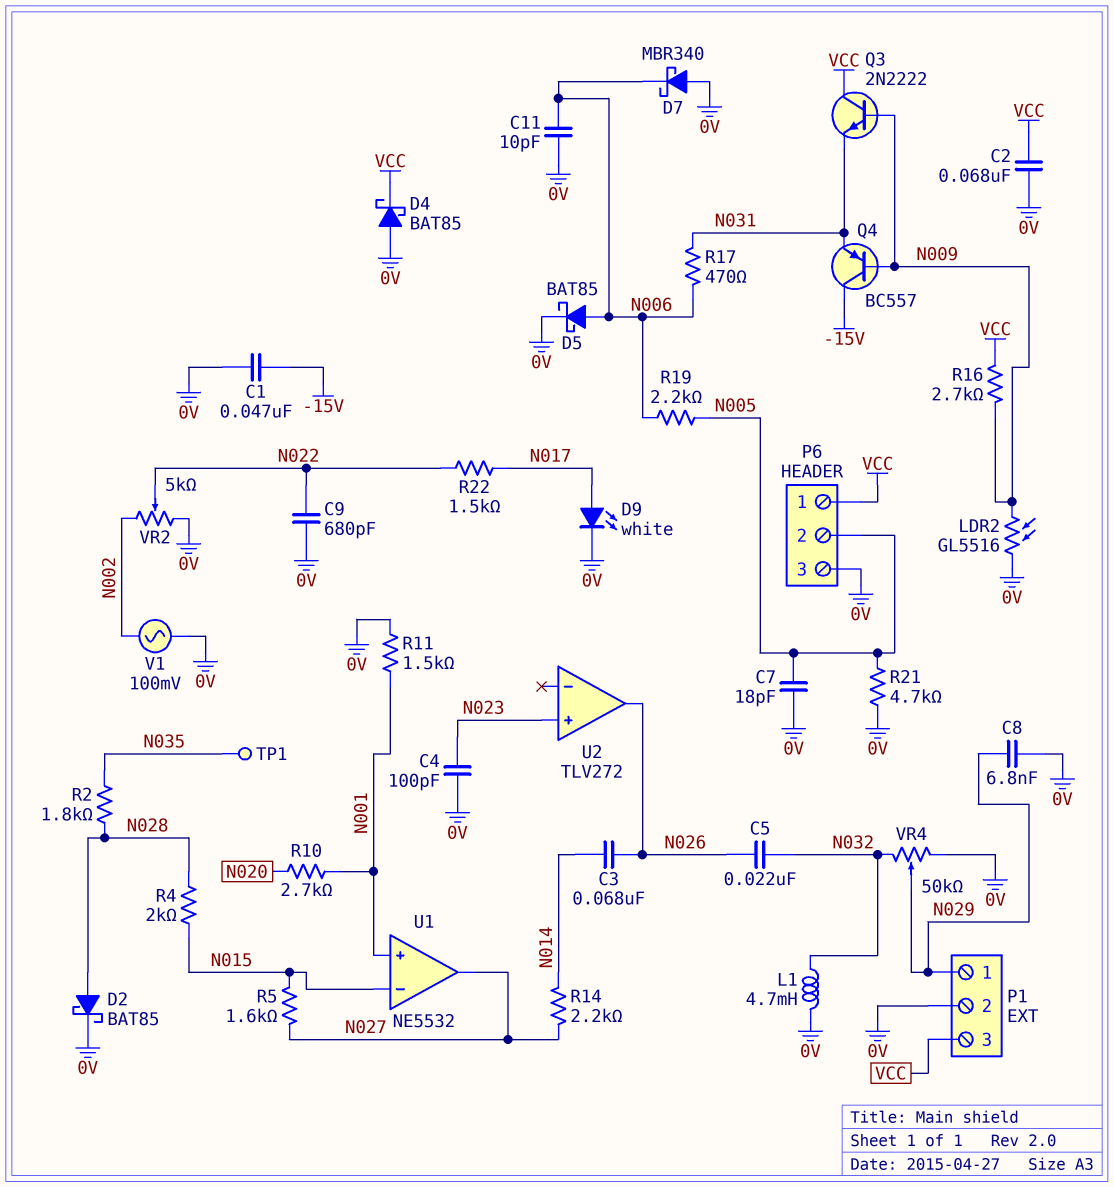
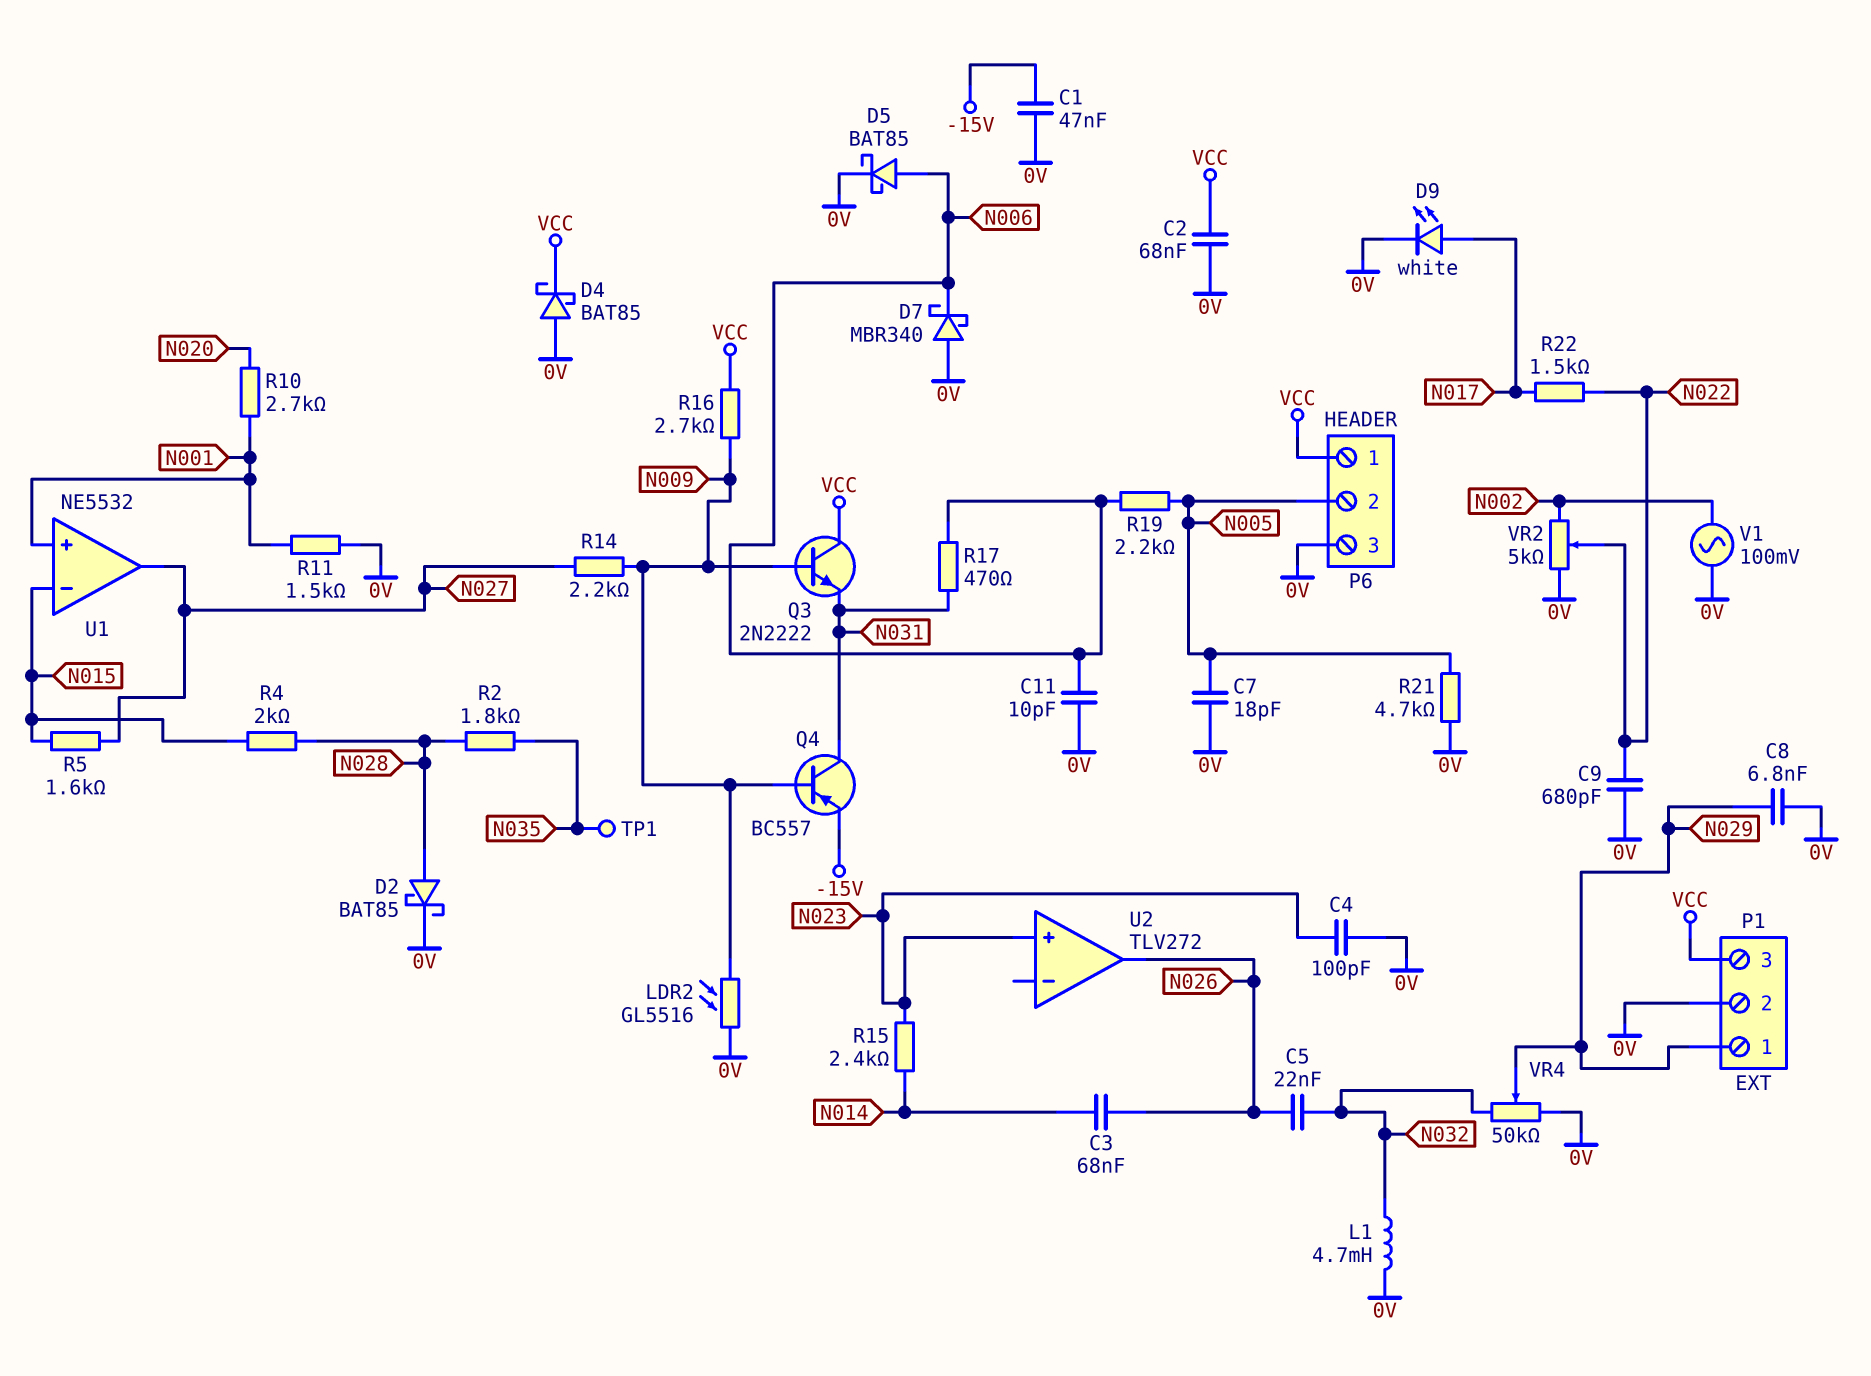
Q4: PNP BC557 (B N009, C -15V, E N031) -> PNP BC557 (B N009, C N031, E -15V)
R14: 2.2k (N014, N027) -> 2.2k (N009, N027)
R15: none -> 2.4k (N014, N023)

